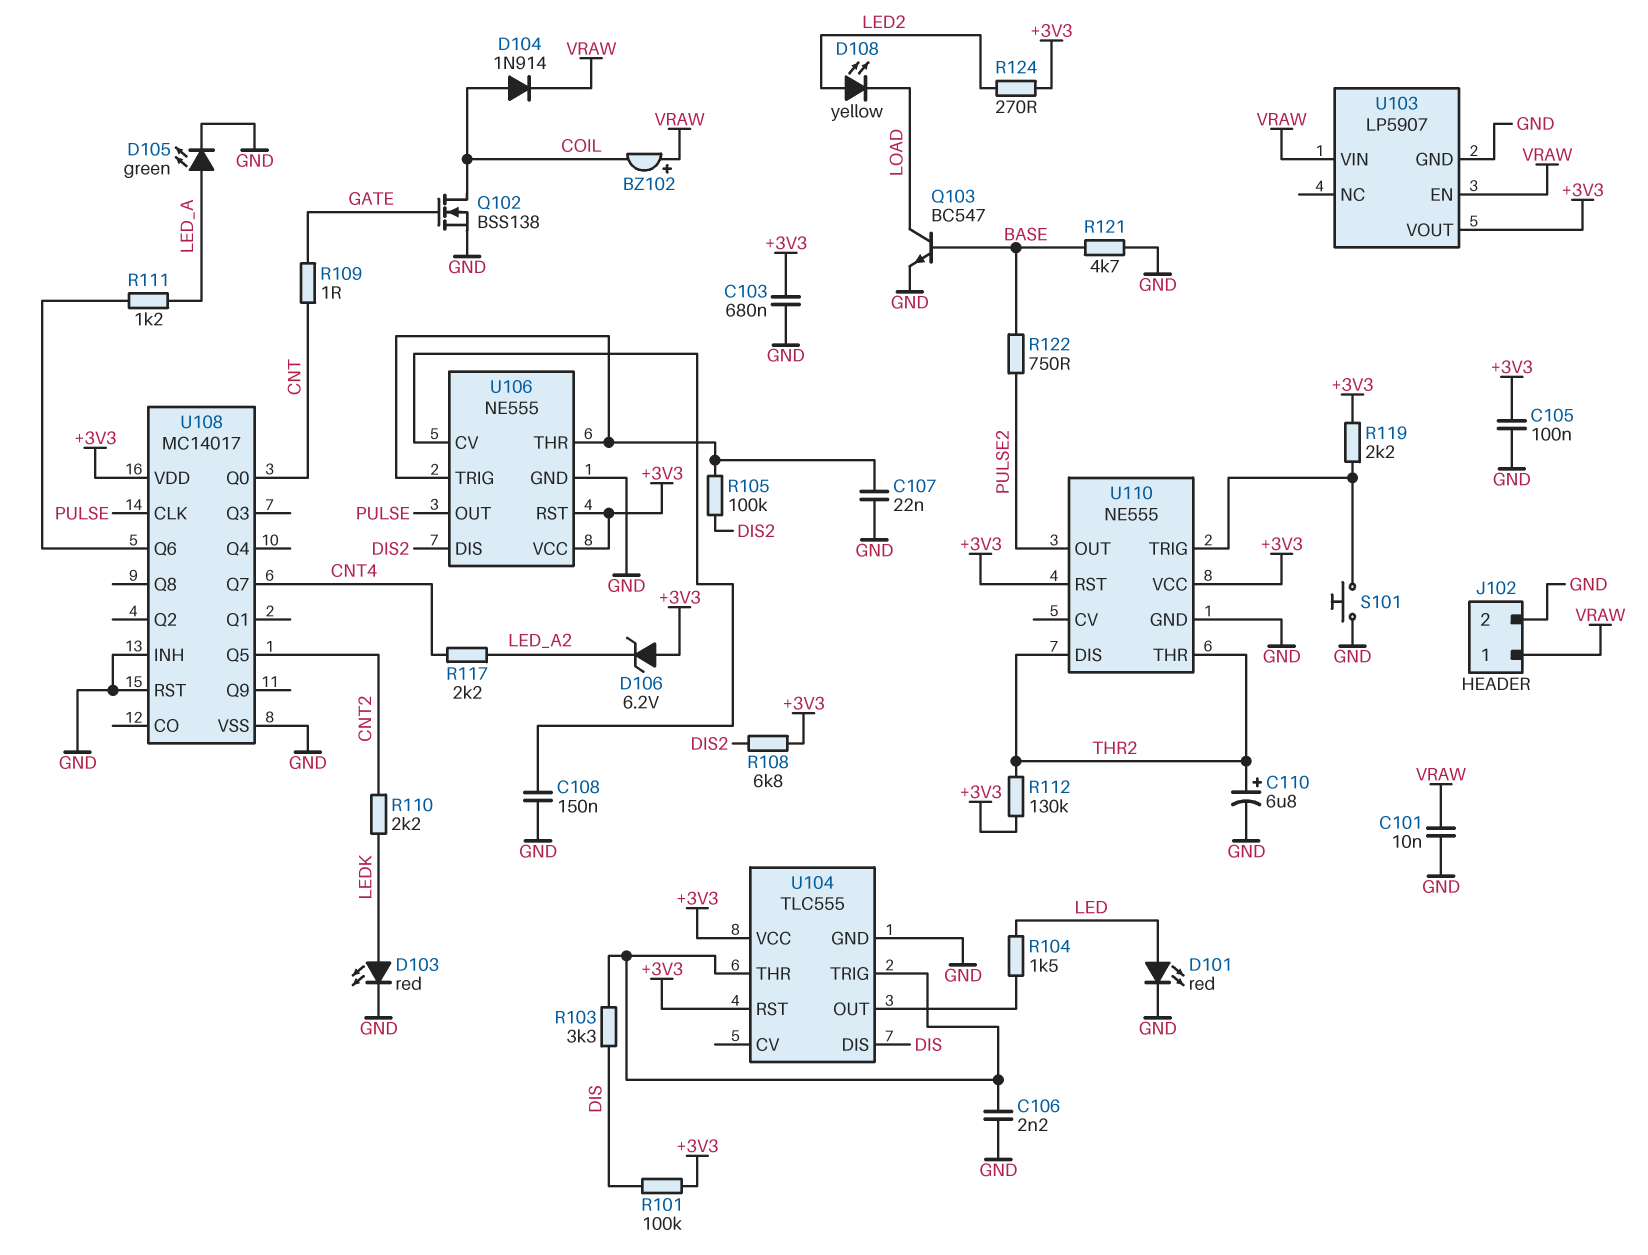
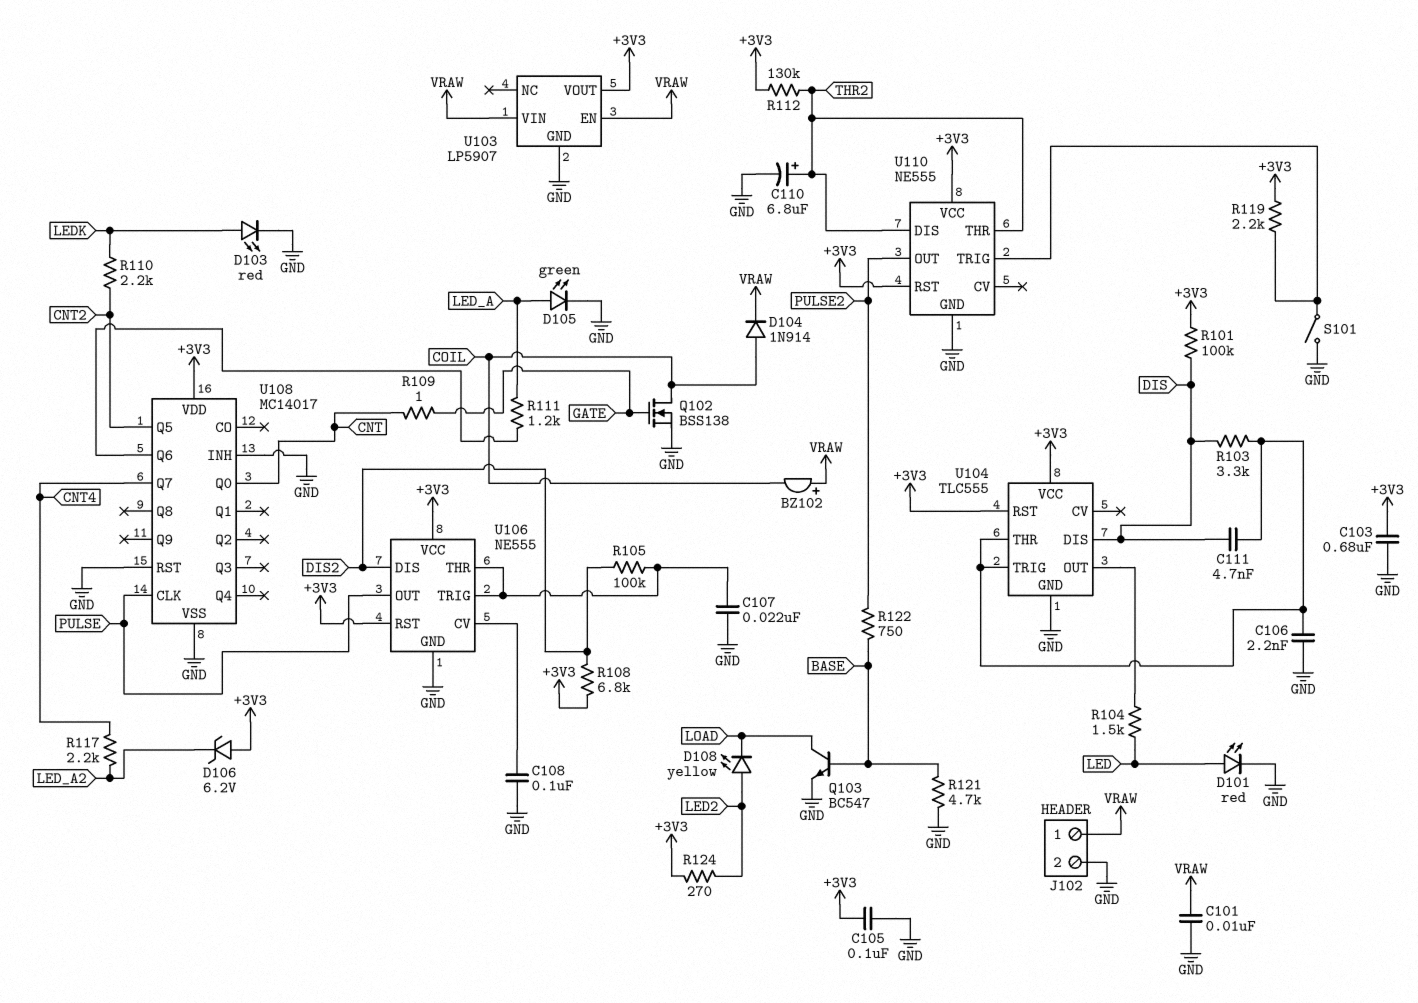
C108: 150nF (GND, U106/CV) -> 100nF (GND, U106/CV)
C111: none -> 4.7nF (DIS, U104/THR)
S101: button (GND, U110/TRIG) -> switch (GND, U110/TRIG)

